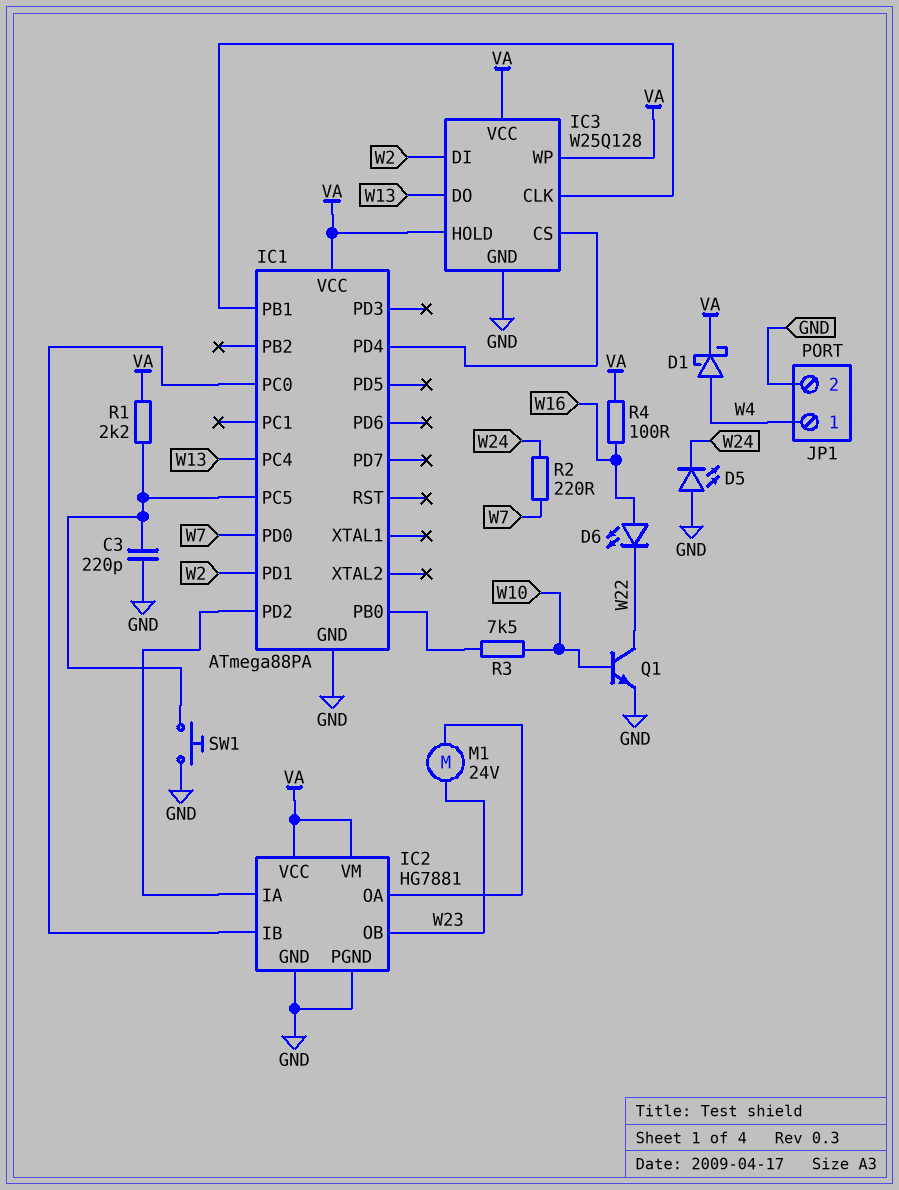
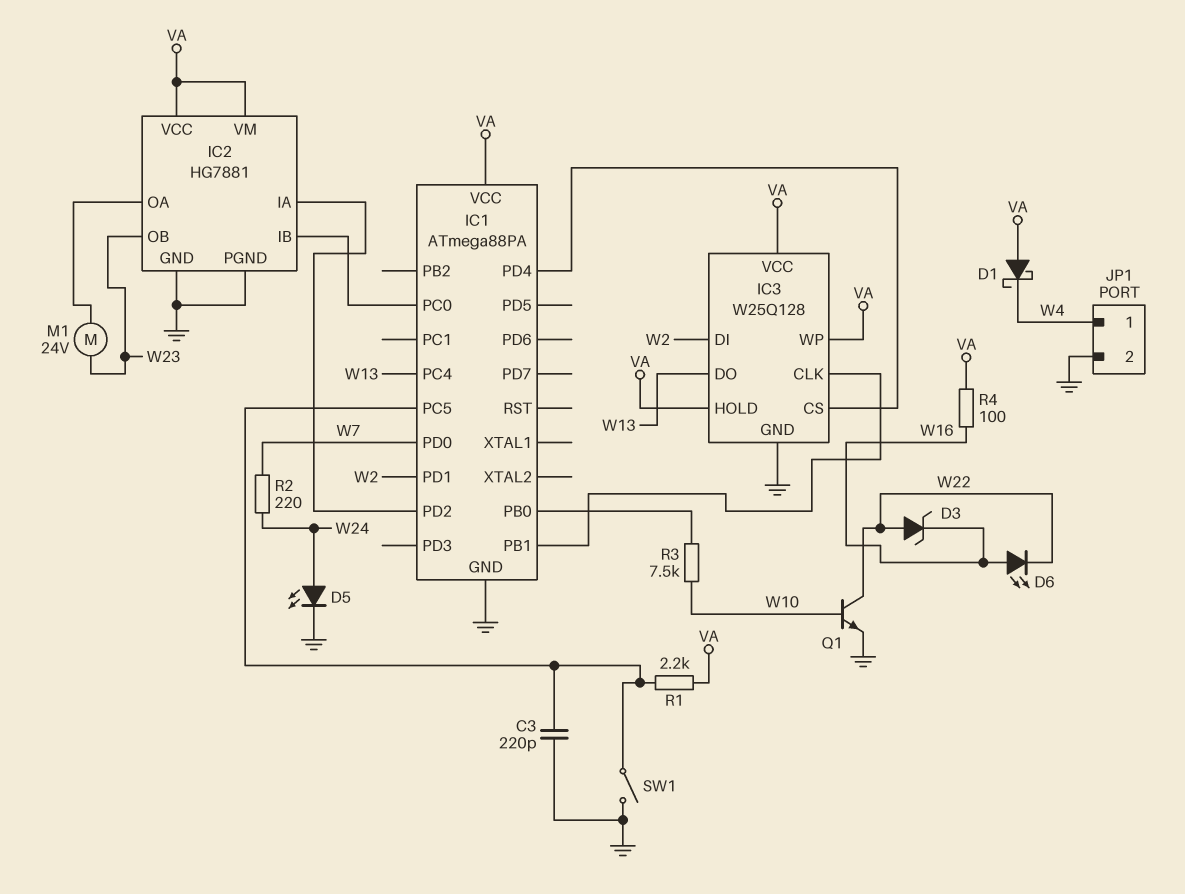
D1: schottky (A W4, K VA) -> schottky (A VA, K W4)
D3: none -> zener (A W22, K W16)
D5: LED (A GND, K W24) -> LED (A W24, K GND)
SW1: button (GND, IC1/PC5) -> switch (GND, IC1/PC5)

